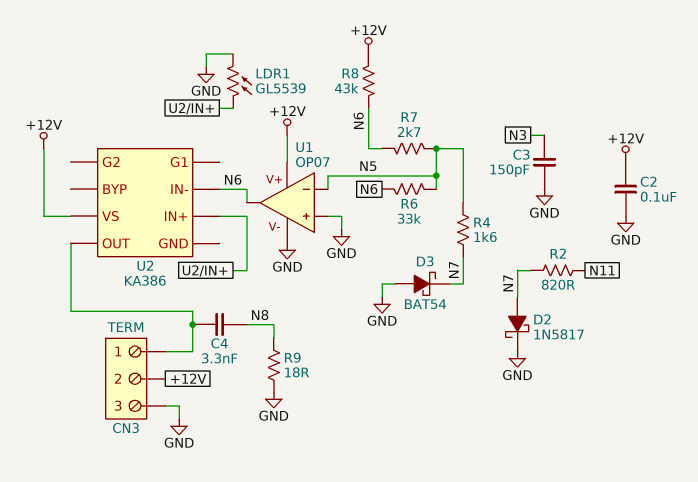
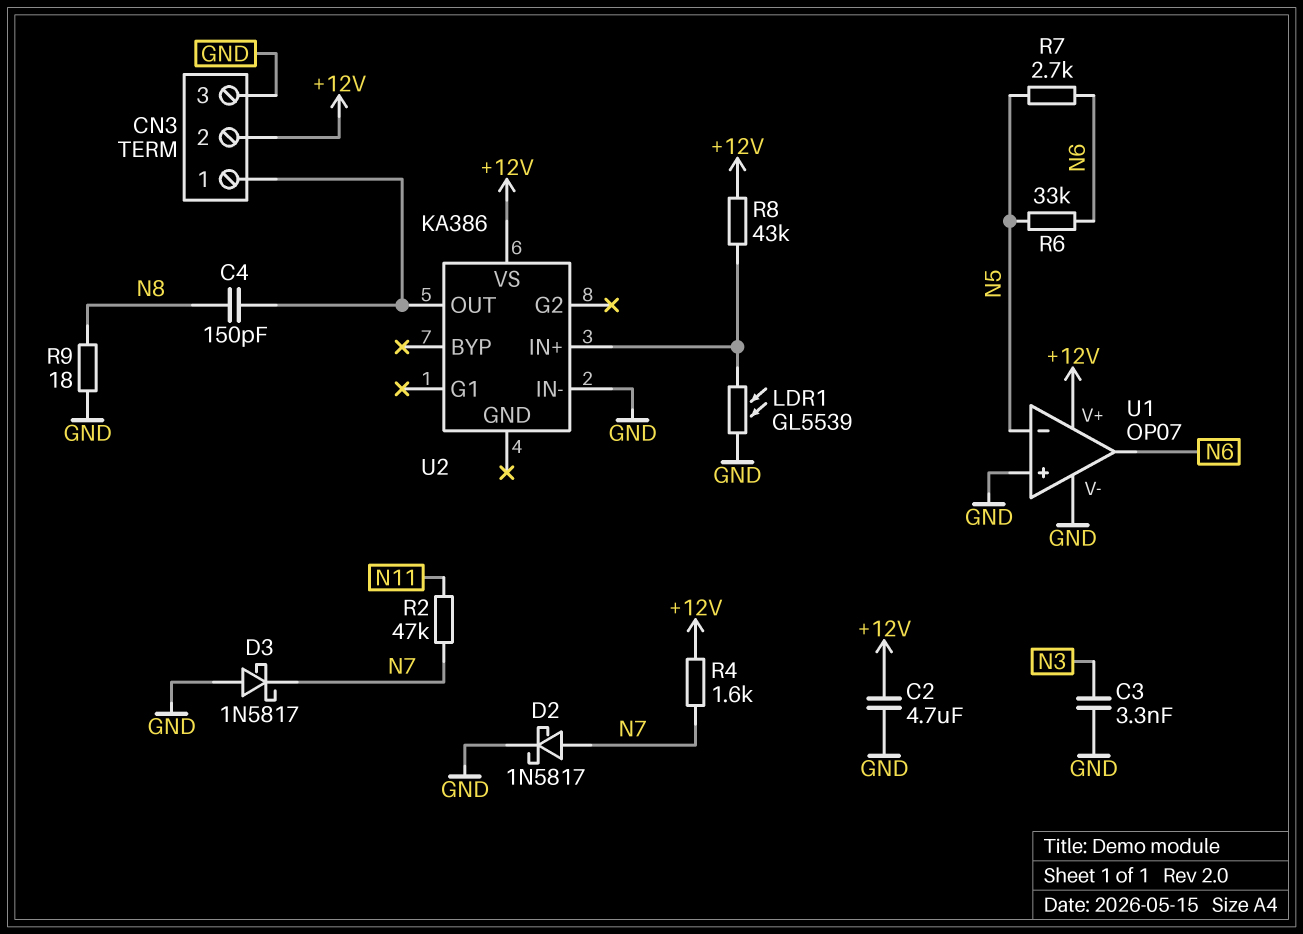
C2: 100nF (+12V, GND) -> 4.7uF (+12V, GND)
C3: 150pF (GND, N3) -> 3.3nF (GND, N3)
C4: 3.3nF (CN3/1, N8) -> 150pF (CN3/1, N8)
D3: schottky BAT54 (A GND, K N7) -> schottky 1N5817 (A GND, K N7)
R2: 820 (N7, N11) -> 47k (N7, N11)
R4: 1.6k (N5, N7) -> 1.6k (+12V, N7)
R8: 43k (+12V, N6) -> 43k (+12V, U2/IN+)
U2 pin IN-: N6 -> GND

